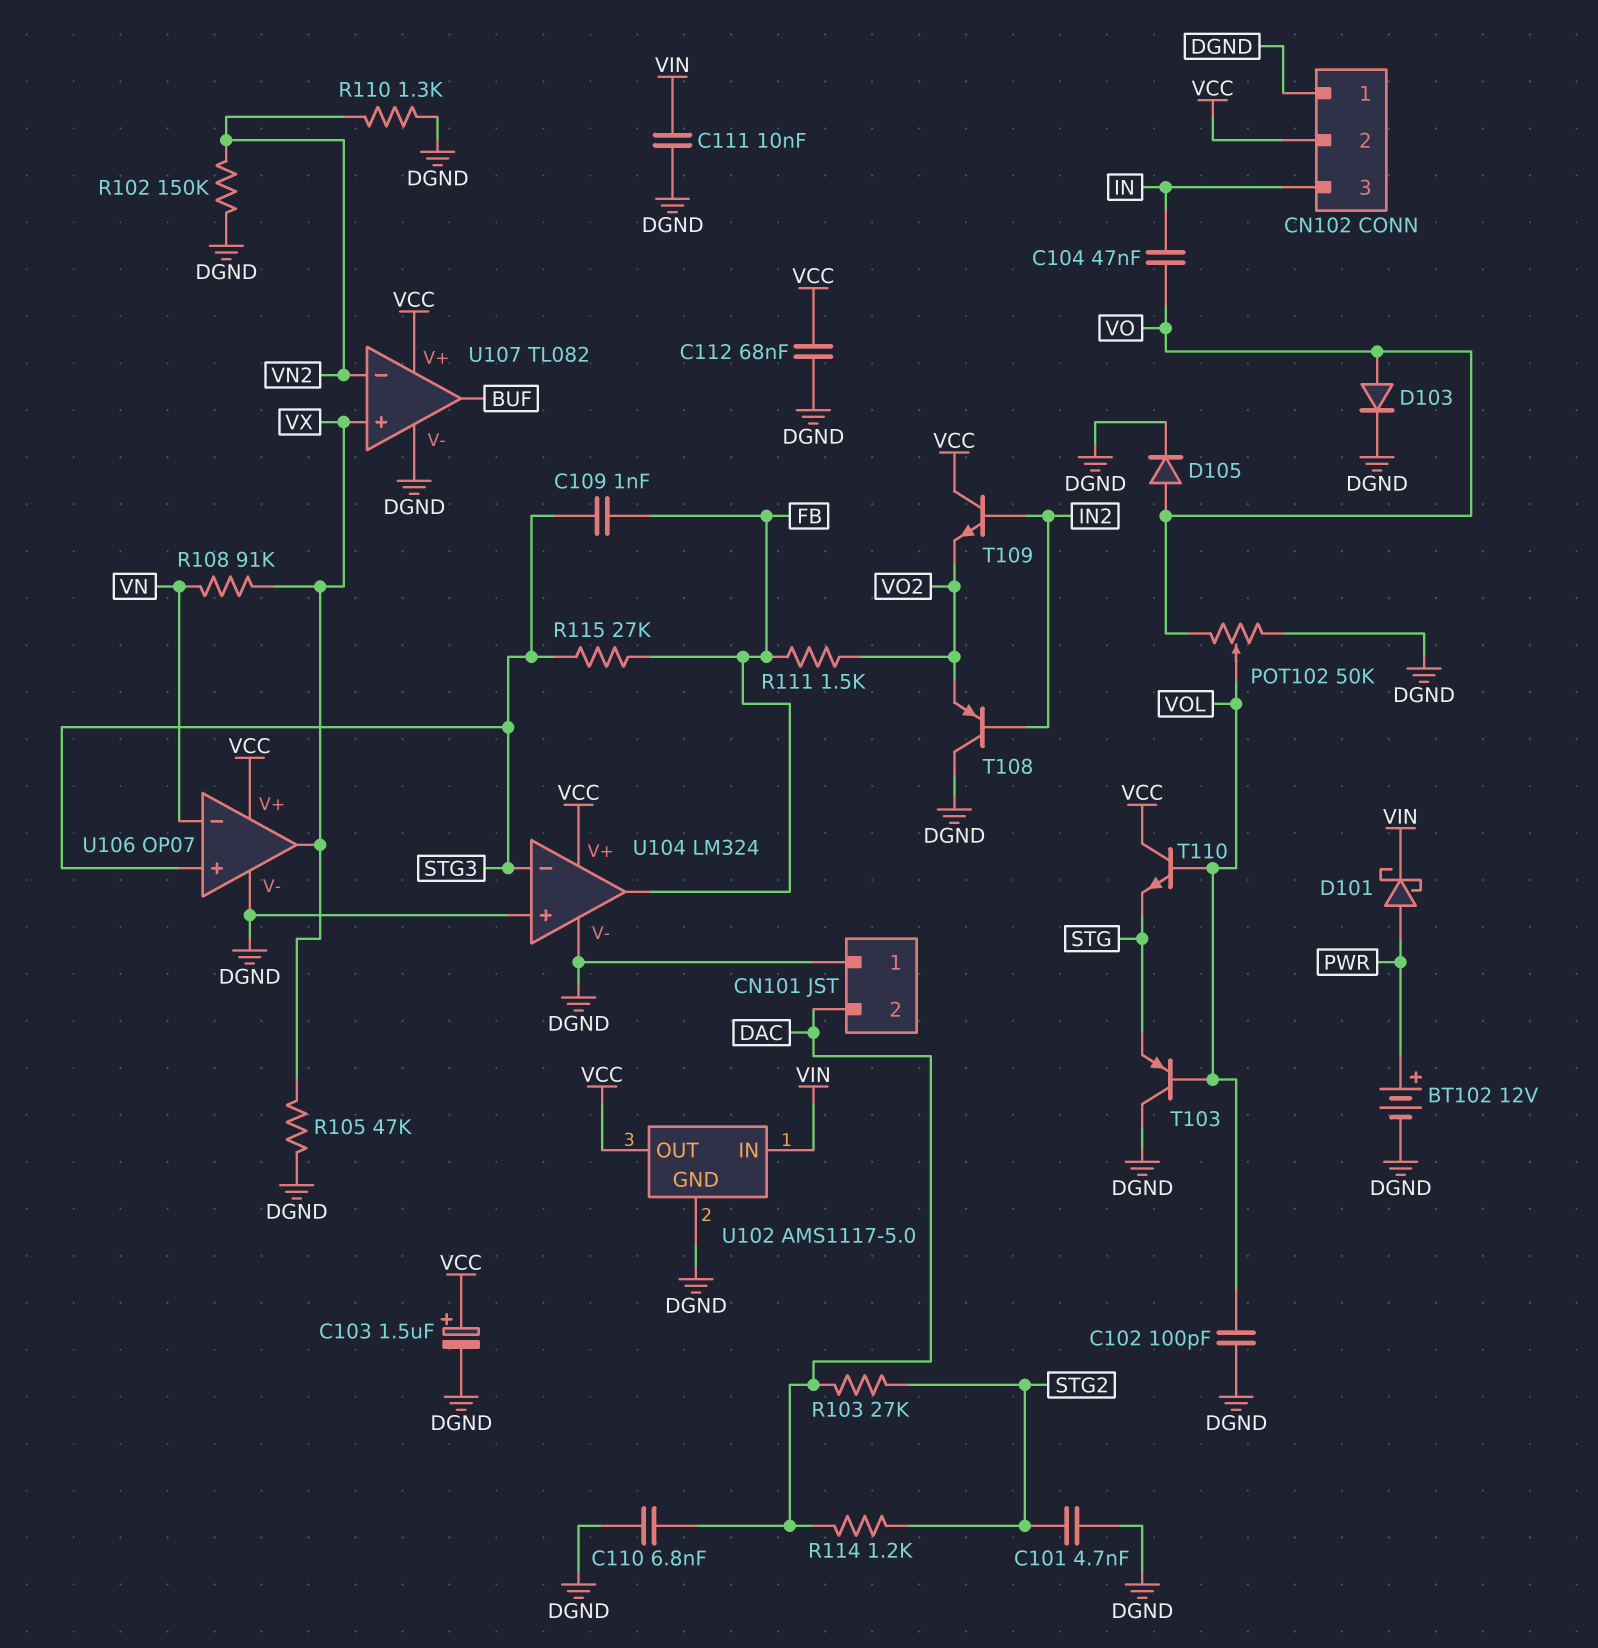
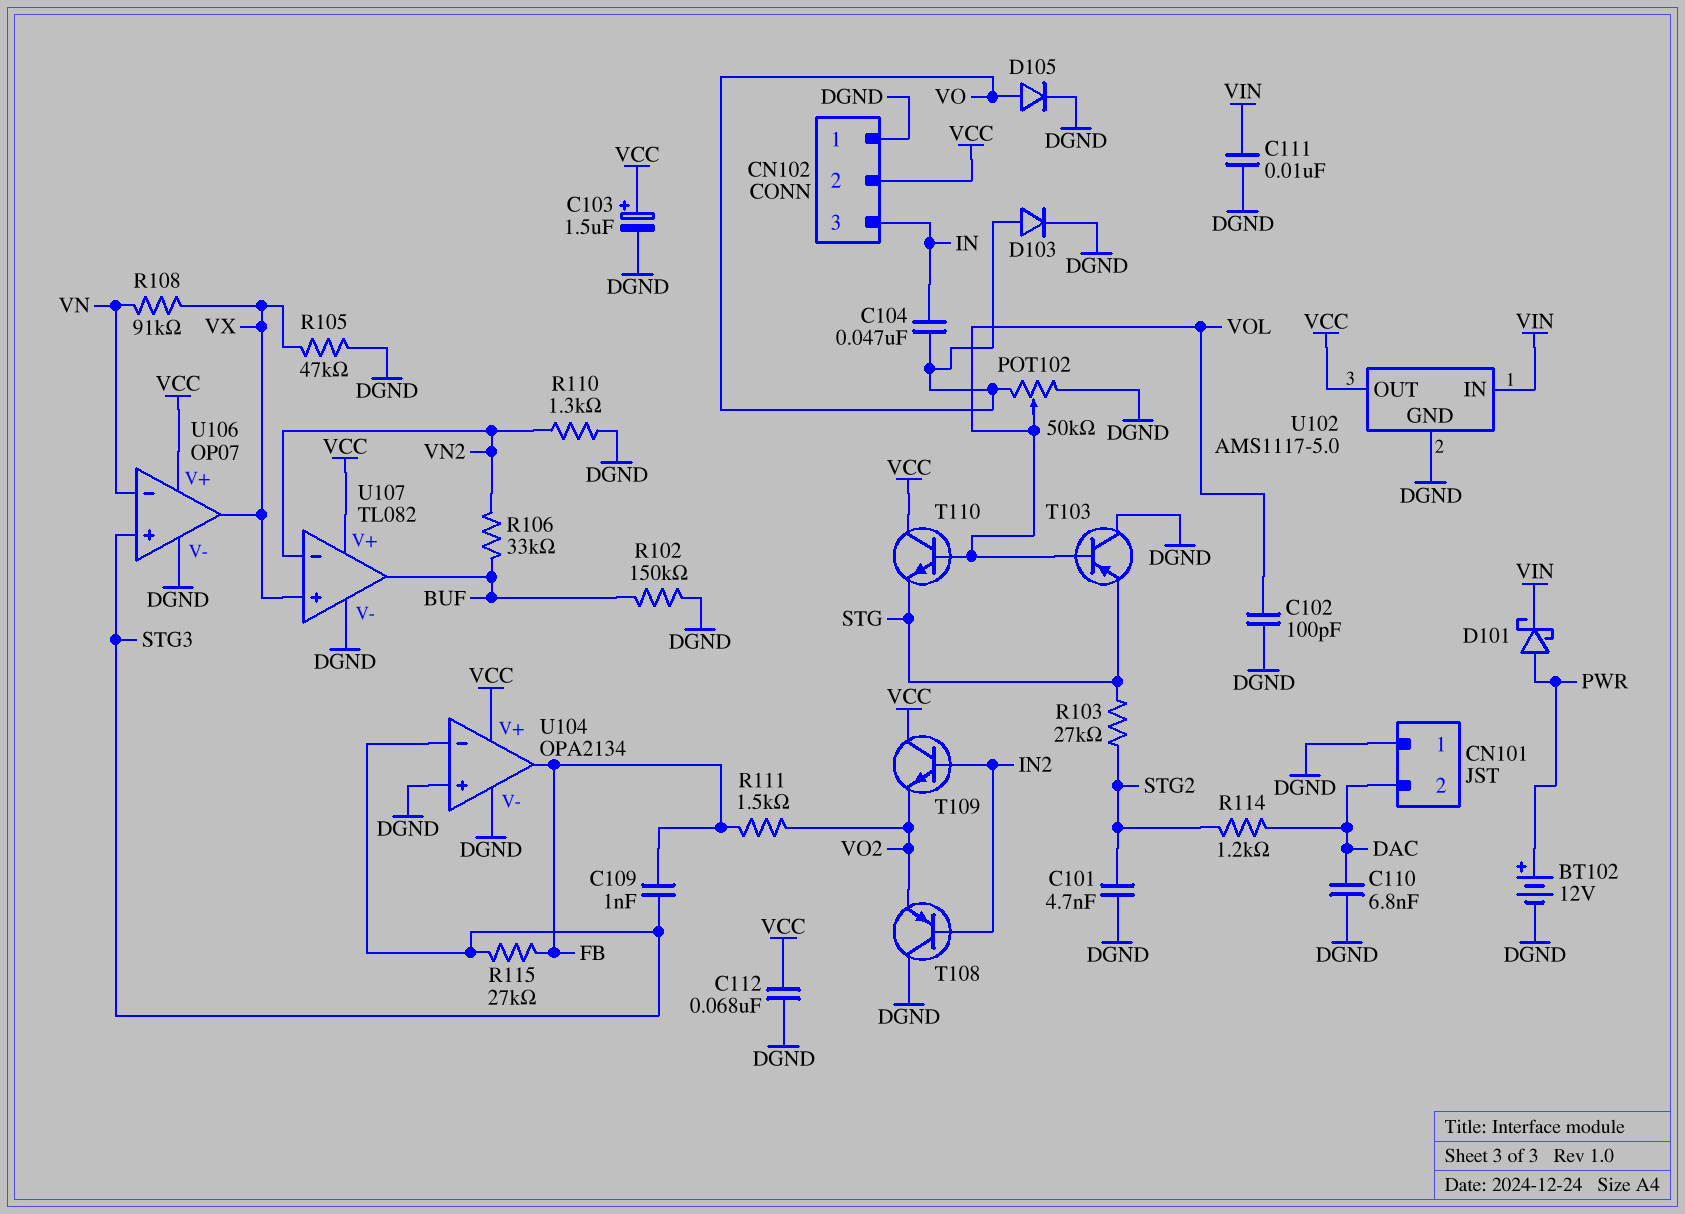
R102: 150k (DGND, VN2) -> 150k (BUF, DGND)
R103: 27k (DAC, STG2) -> 27k (STG, STG2)
R106: none -> 33k (BUF, VN2)
U104: LM324 -> OPA2134

